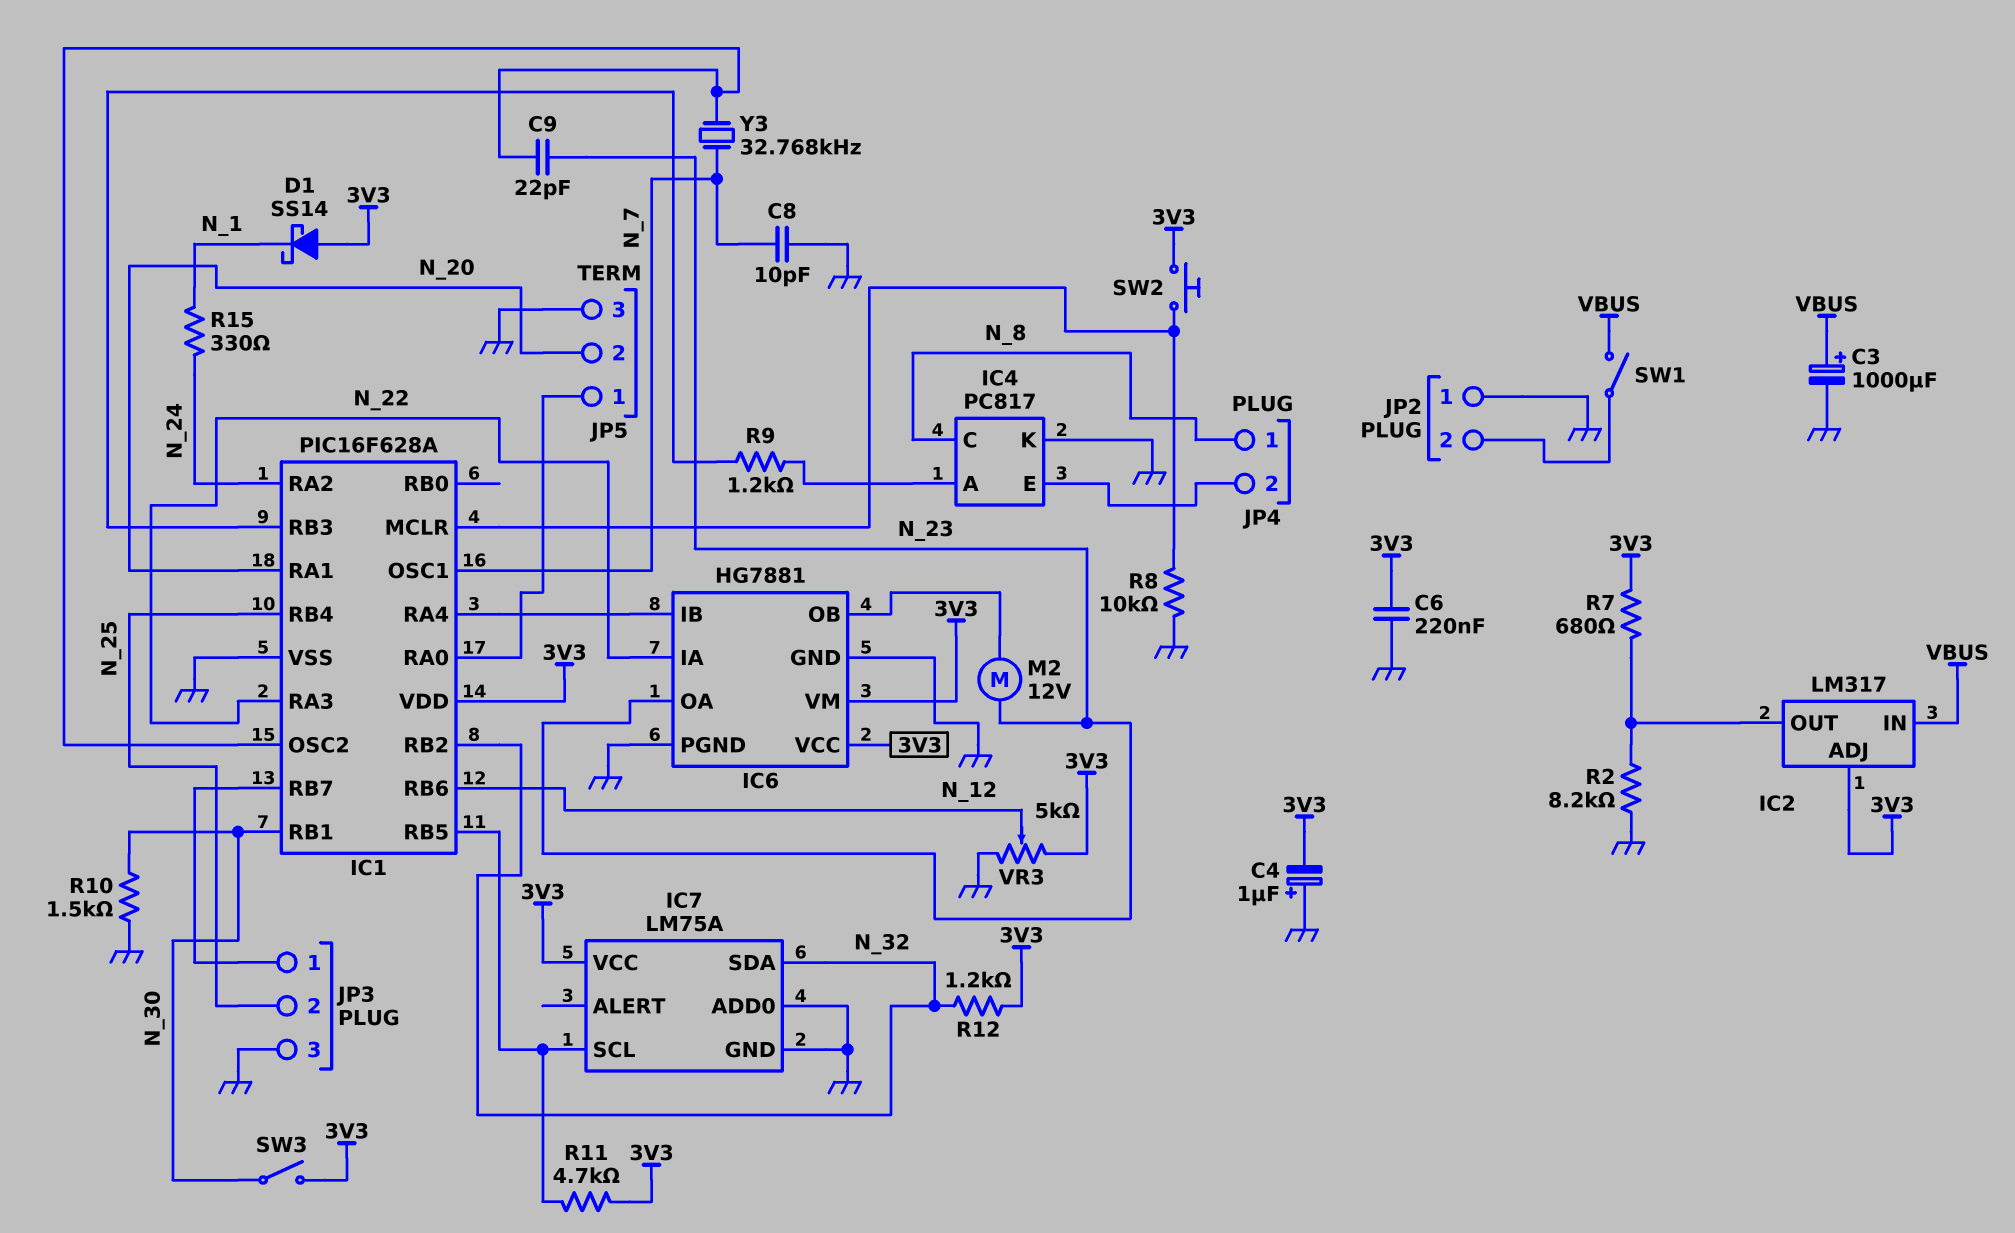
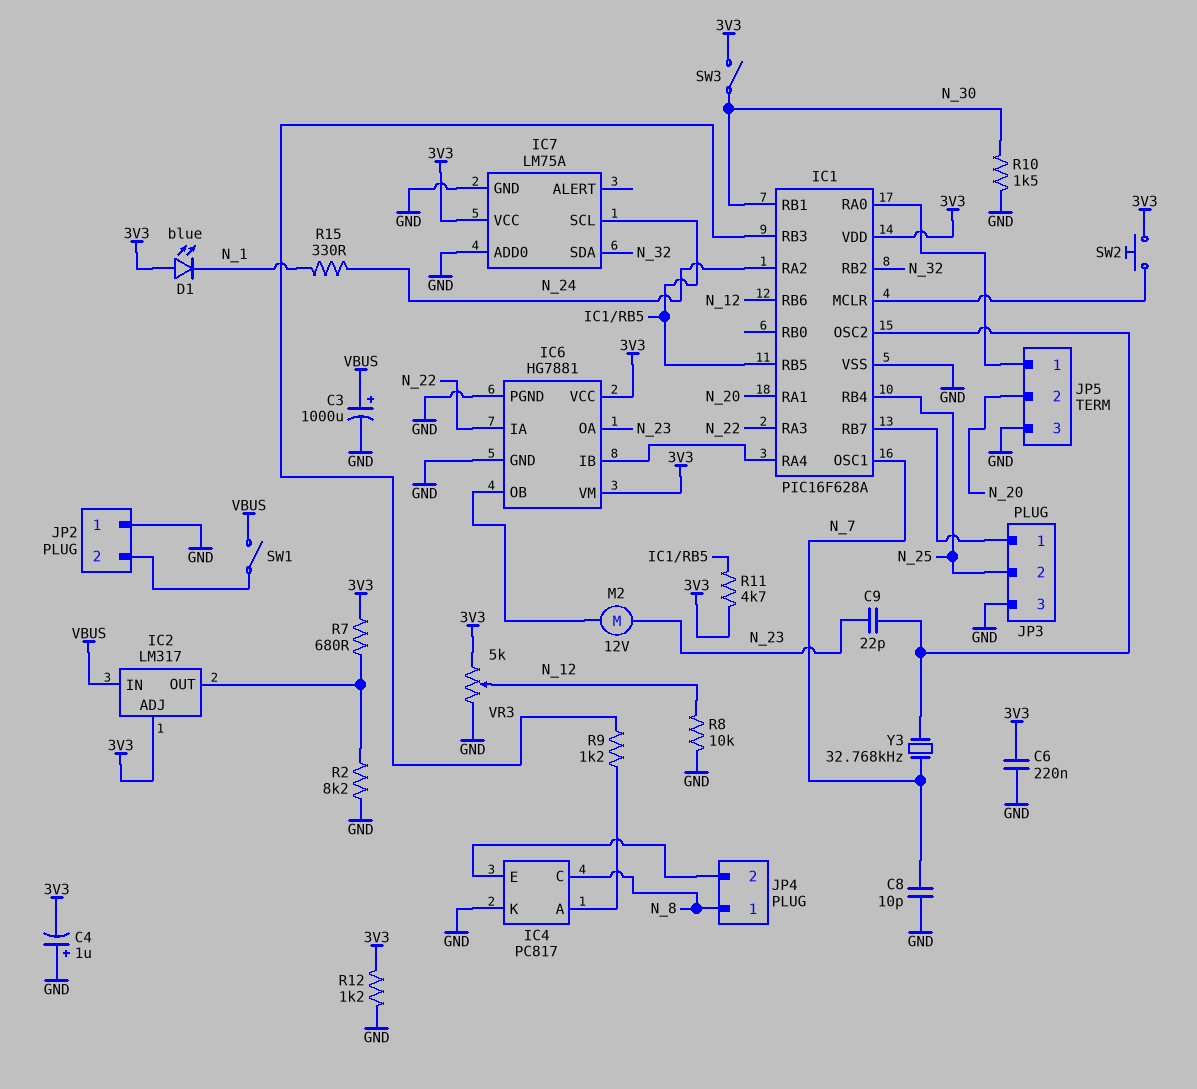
D1: schottky SS14 (A 3V3, K N_1) -> LED blue (A 3V3, K N_1)
R8: 10k (GND, IC1/MCLR) -> 10k (GND, N_12)
R12: 1.2k (3V3, N_32) -> 1.2k (3V3, GND)

